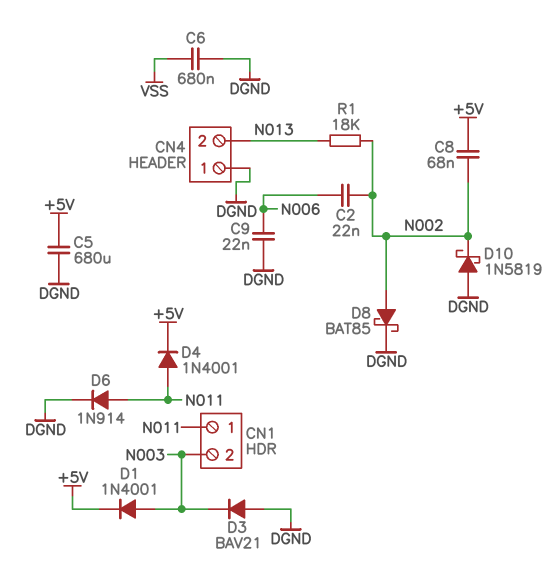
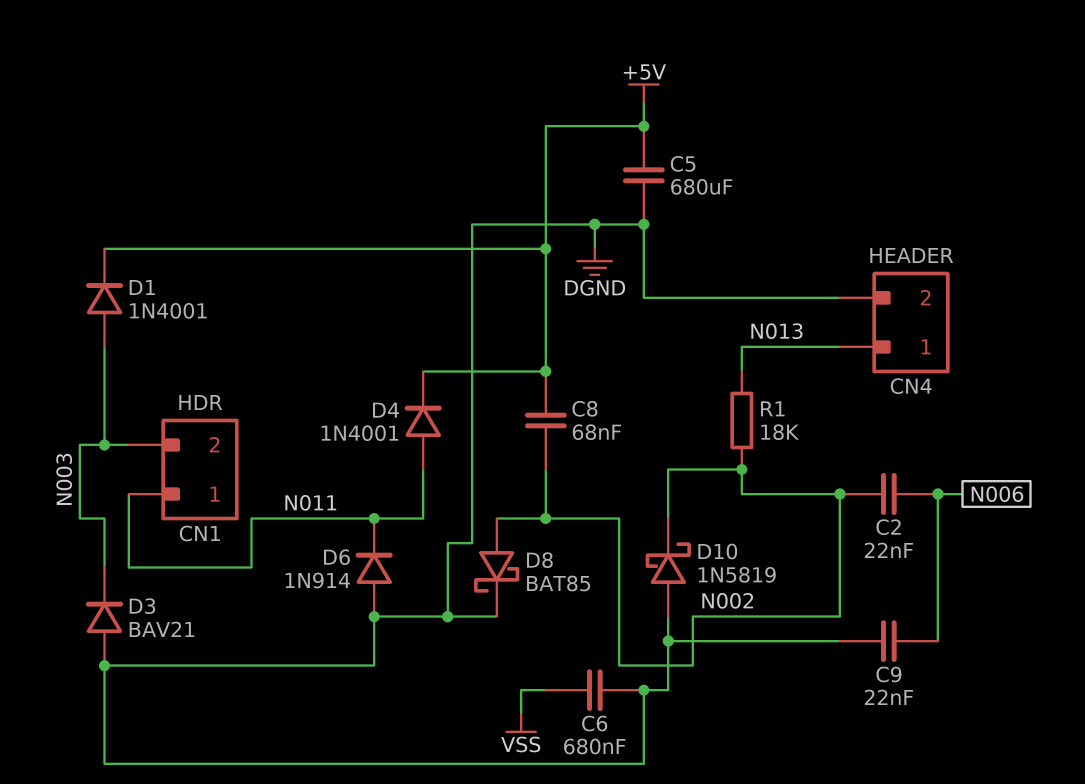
CN4 pin 1: DGND -> N013
CN4 pin 2: N013 -> DGND
D6: diode 1N914 (A N011, K DGND) -> diode 1N914 (A DGND, K N011)

